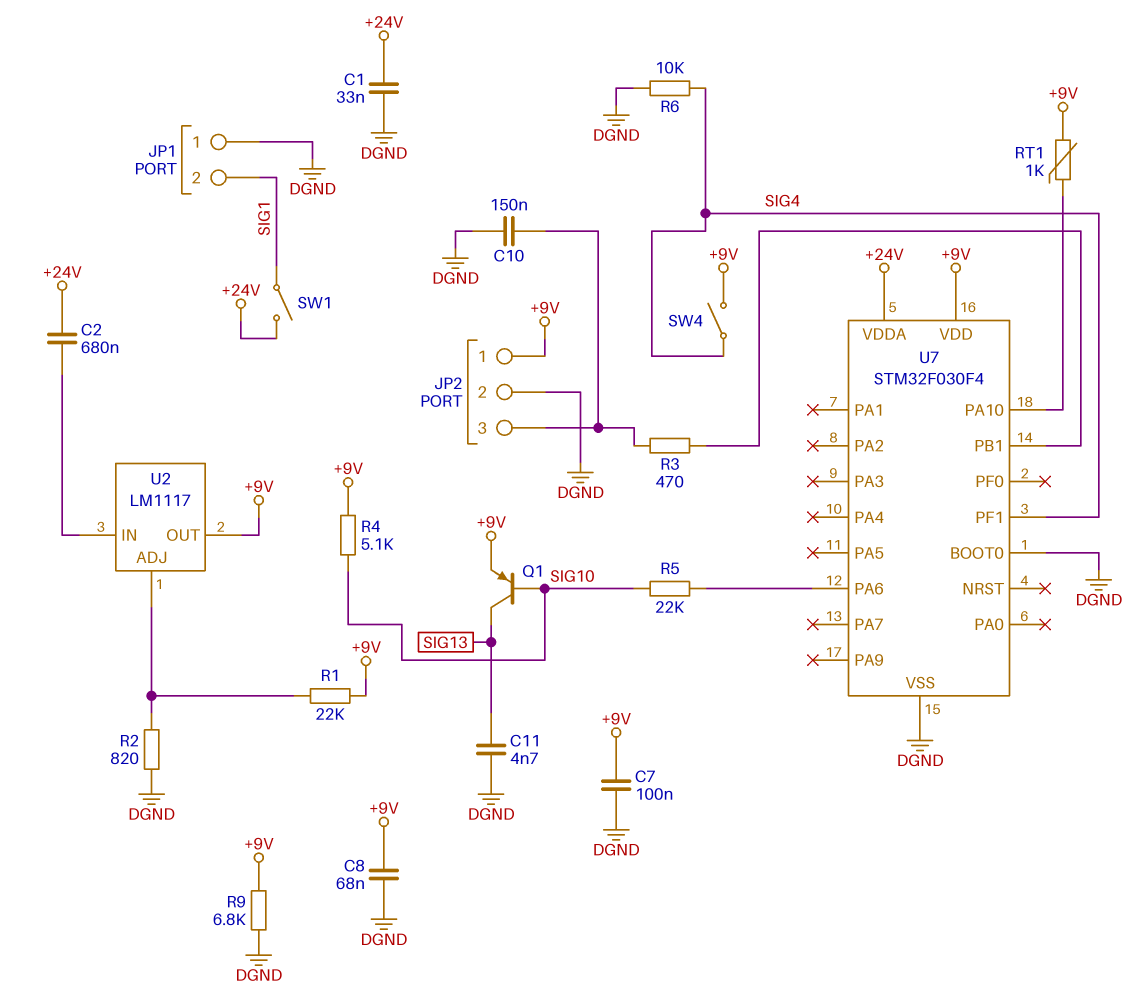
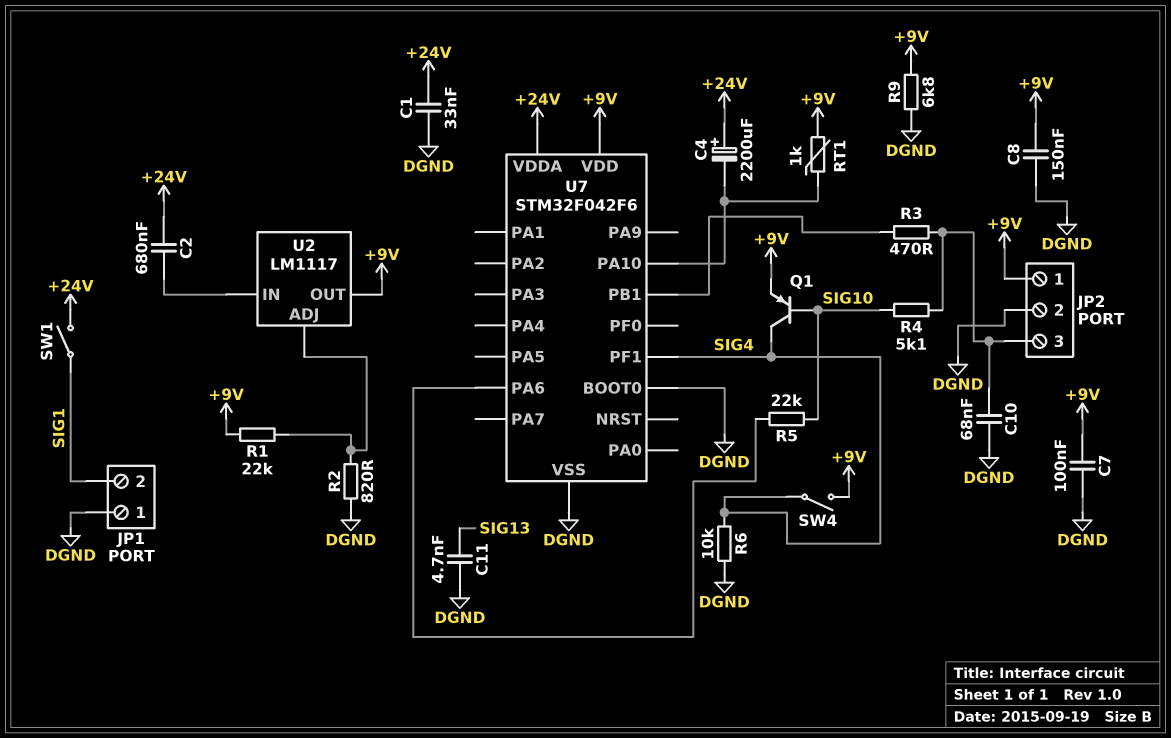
C4: none -> 2200uF (plus +24V, minus U7/PA10)
C8: 68nF (+9V, DGND) -> 150nF (+9V, DGND)
C10: 150nF (DGND, JP2/3) -> 68nF (DGND, JP2/3)
Q1: PNP (B SIG10, C SIG13, E +9V) -> PNP (B SIG10, C SIG4, E +9V)
R4: 5.1k (+9V, SIG10) -> 5.1k (JP2/3, SIG10)
U7: STM32F030F4 -> STM32F042F6

